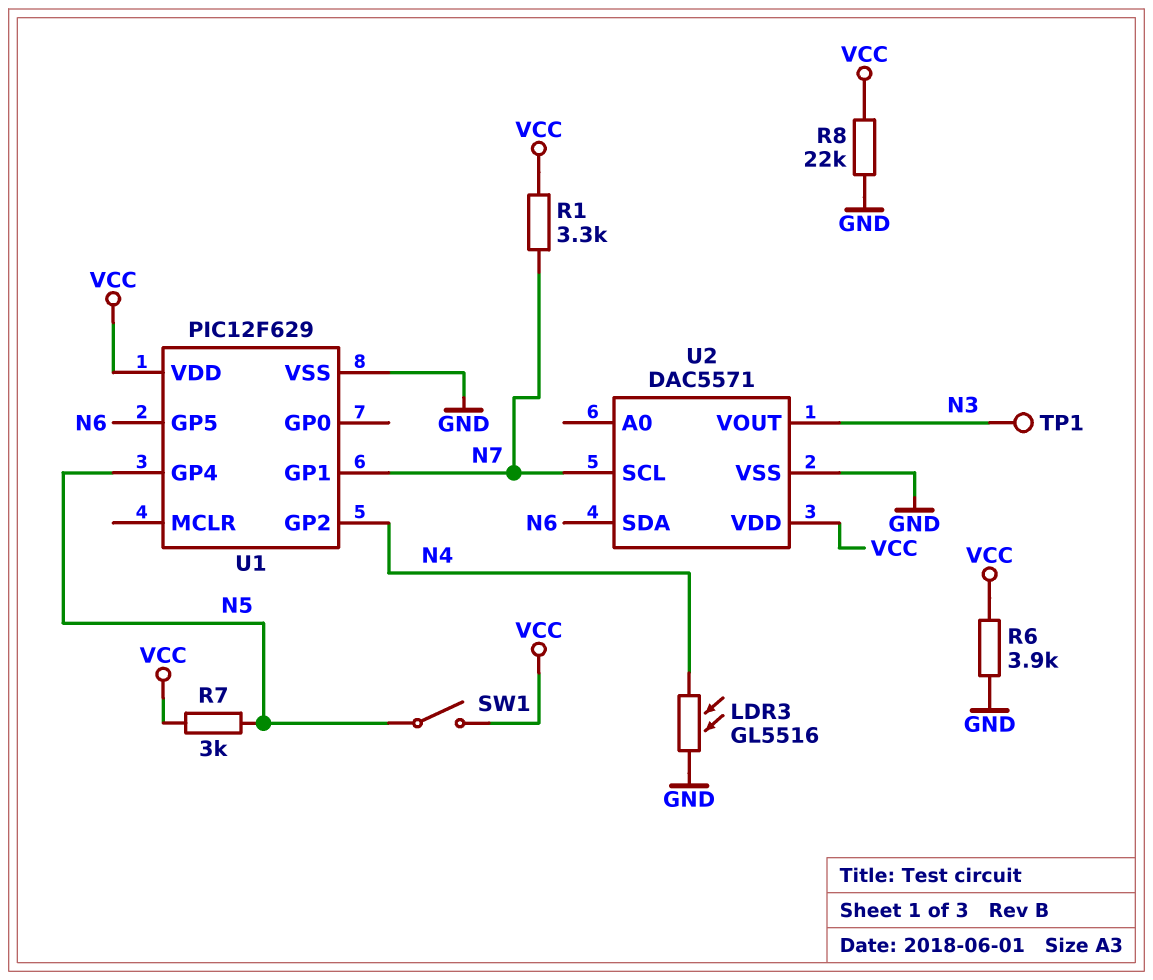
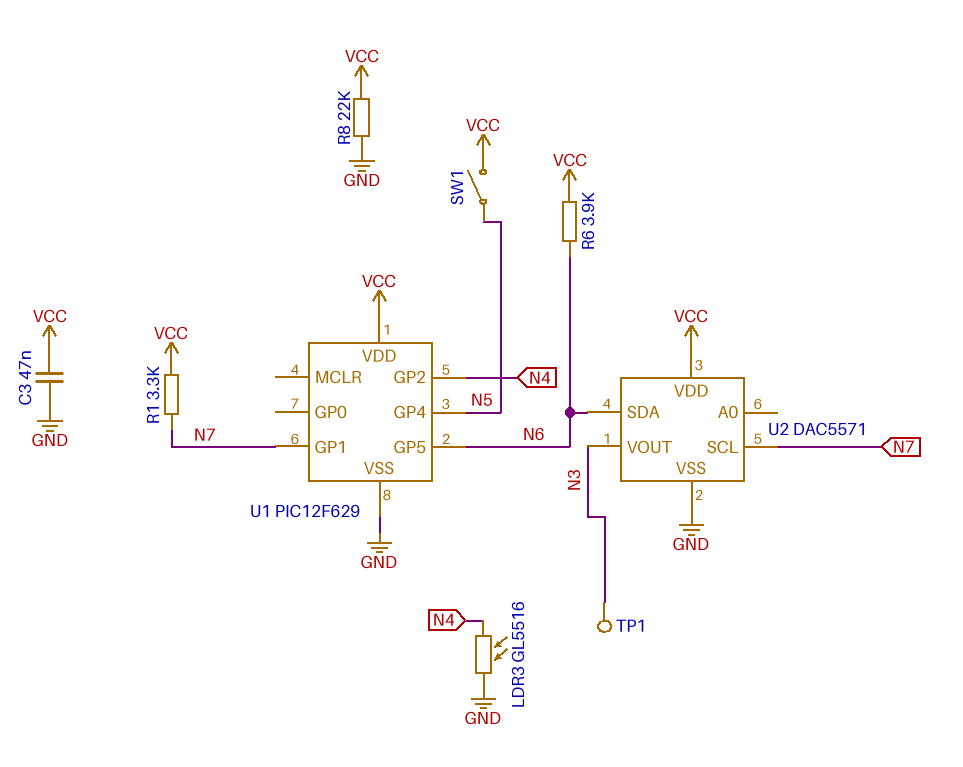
C3: none -> 47nF (GND, VCC)
R6: 3.9k (GND, VCC) -> 3.9k (N6, VCC)
R7: 3k (N5, VCC) -> none

